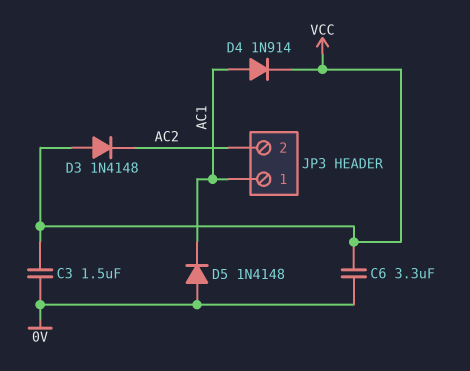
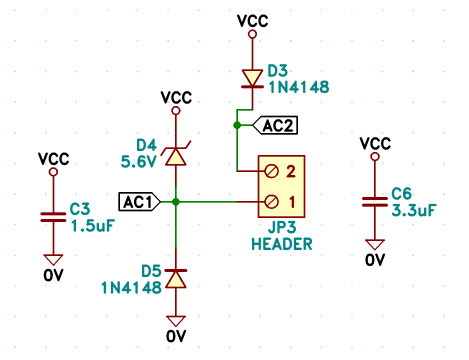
D4: diode 1N914 (A AC1, K VCC) -> zener 5.6V (A AC1, K VCC)

